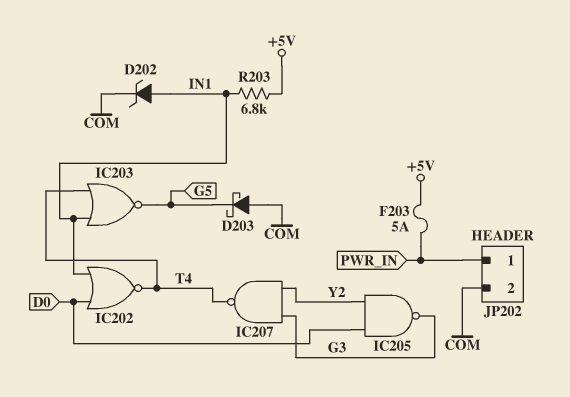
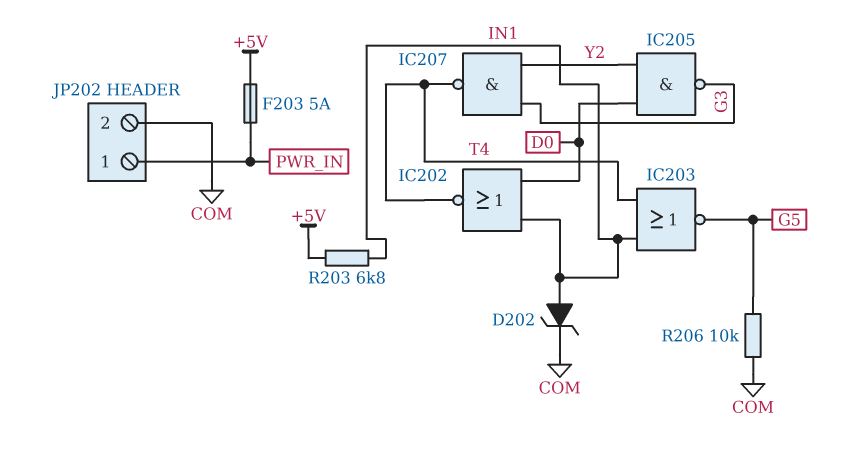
D203: schottky (A COM, K G5) -> none
R206: none -> 10k (COM, G5)

